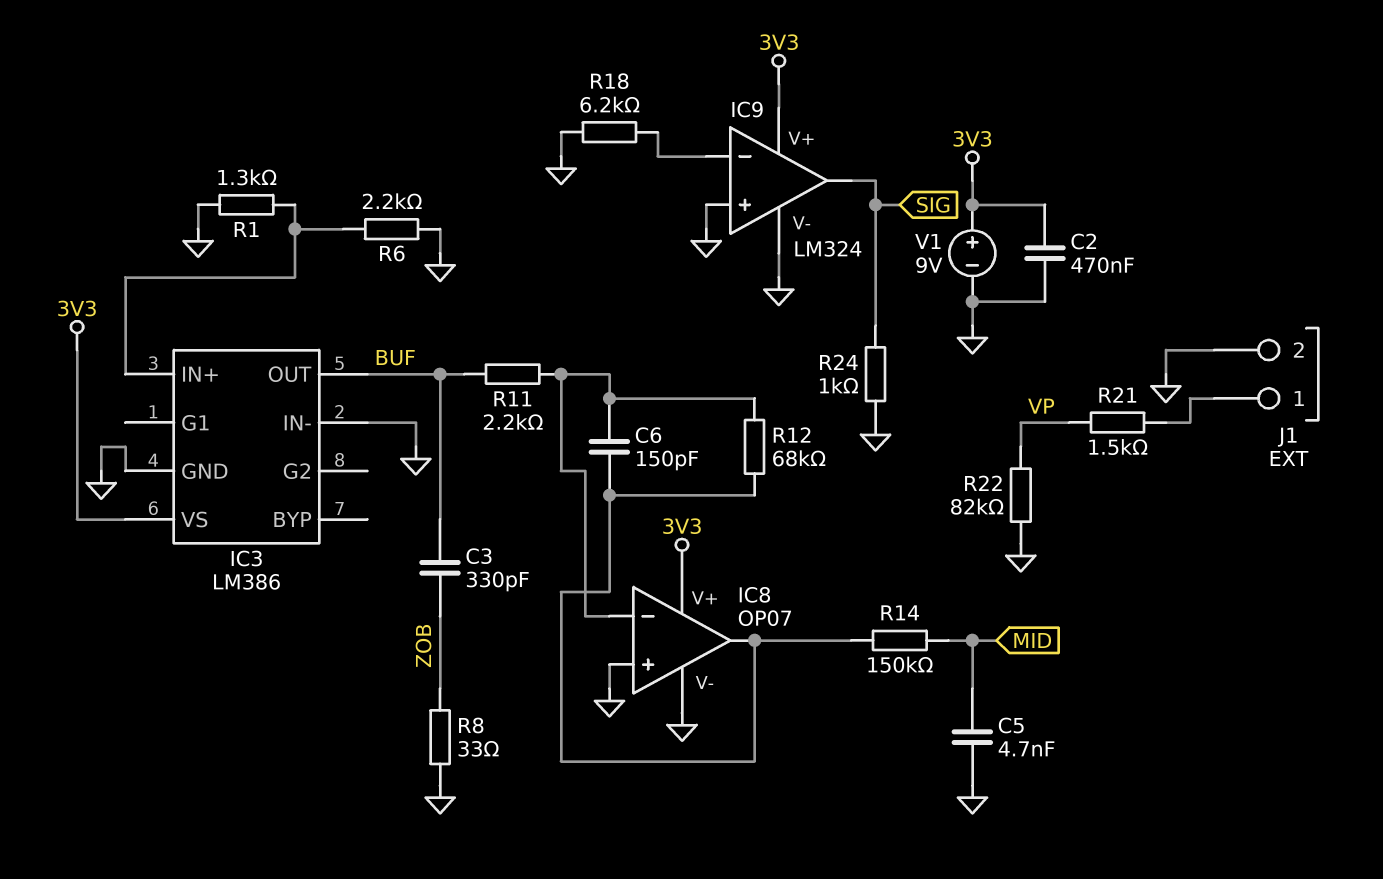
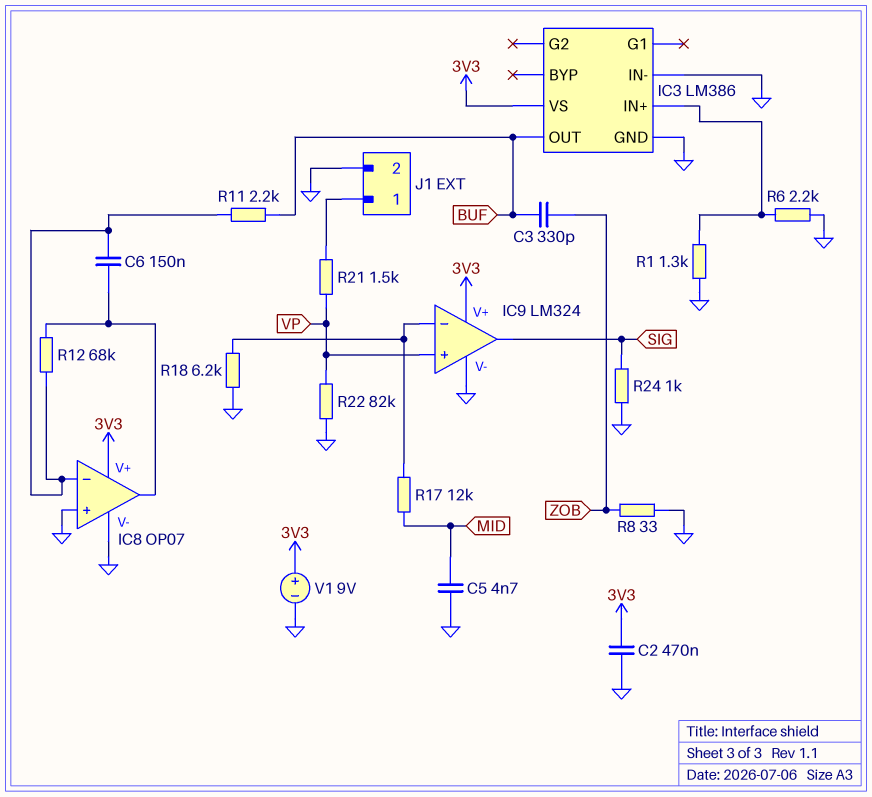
C6: 150pF (IC8/in-, IC8/out) -> 150nF (IC8/in-, IC8/out)
IC9 pin in+: GND -> VP
R14: 150k (IC8/out, MID) -> none
R17: none -> 12k (IC9/in-, MID)

